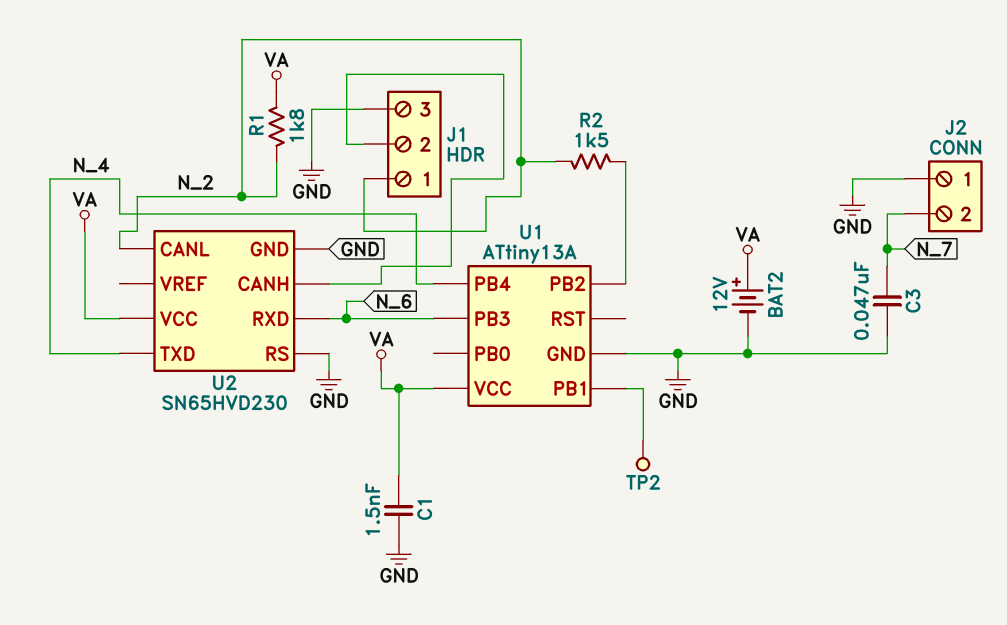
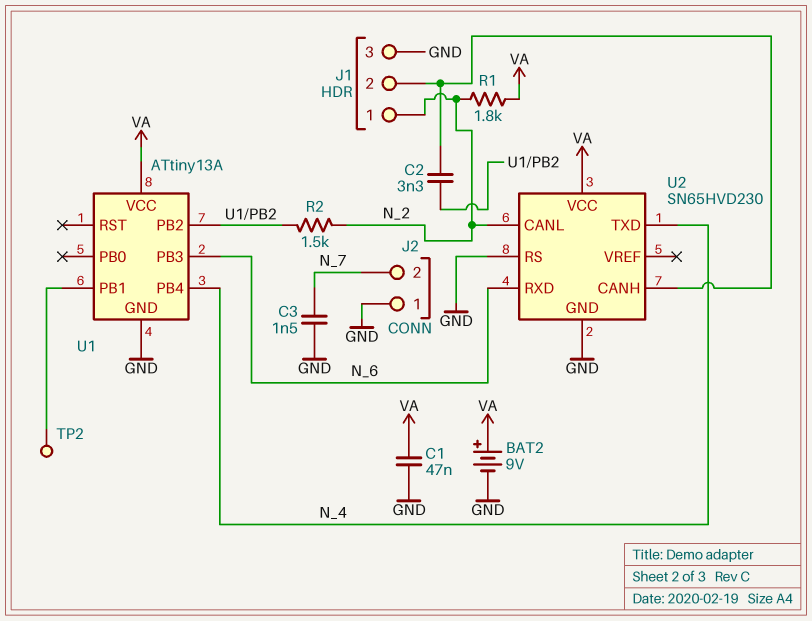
BAT2: 12V (plus VA, minus GND) -> 9V (plus VA, minus GND)
C1: 1.5nF (GND, VA) -> 47nF (GND, VA)
C2: none -> 3.3nF (J1/2, U1/PB2)
C3: 47nF (GND, N_7) -> 1.5nF (GND, N_7)

